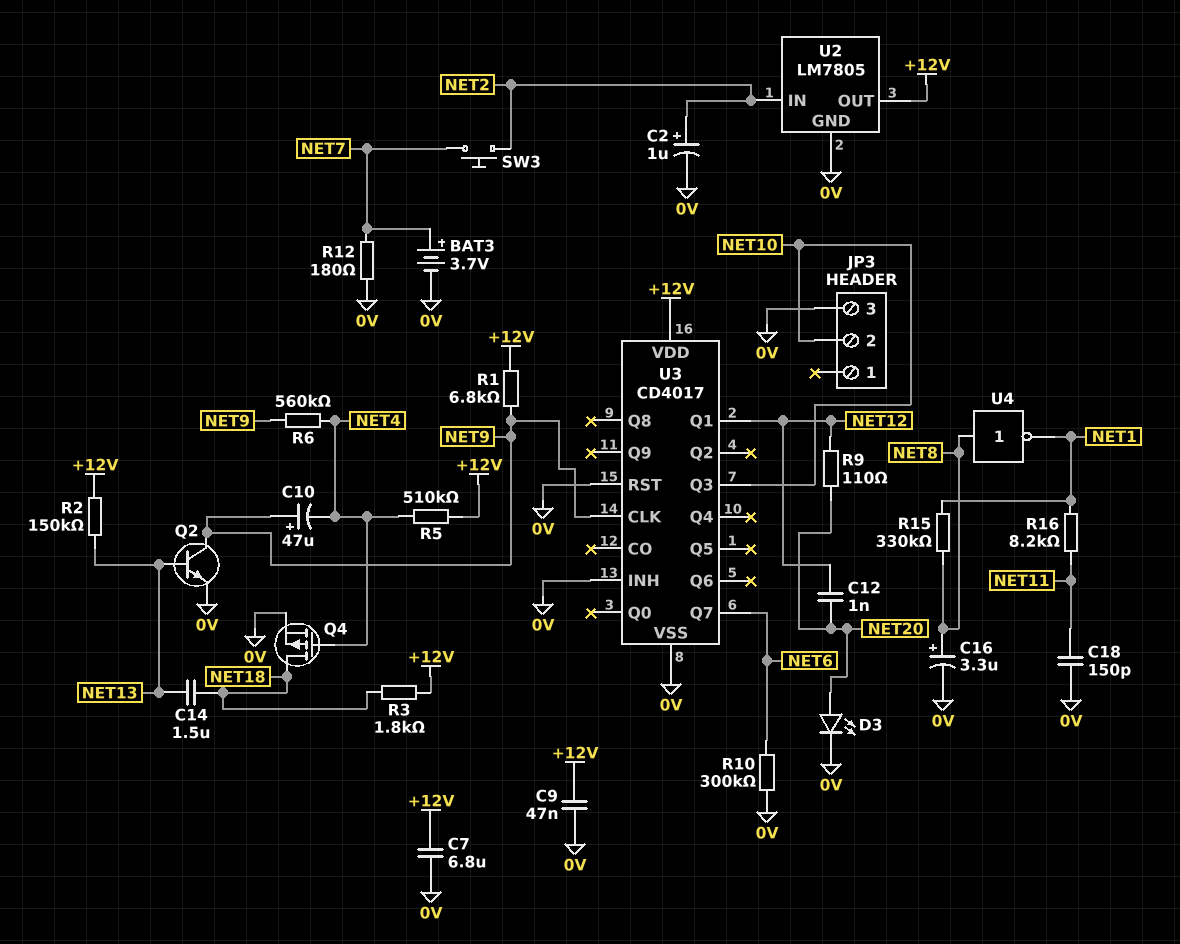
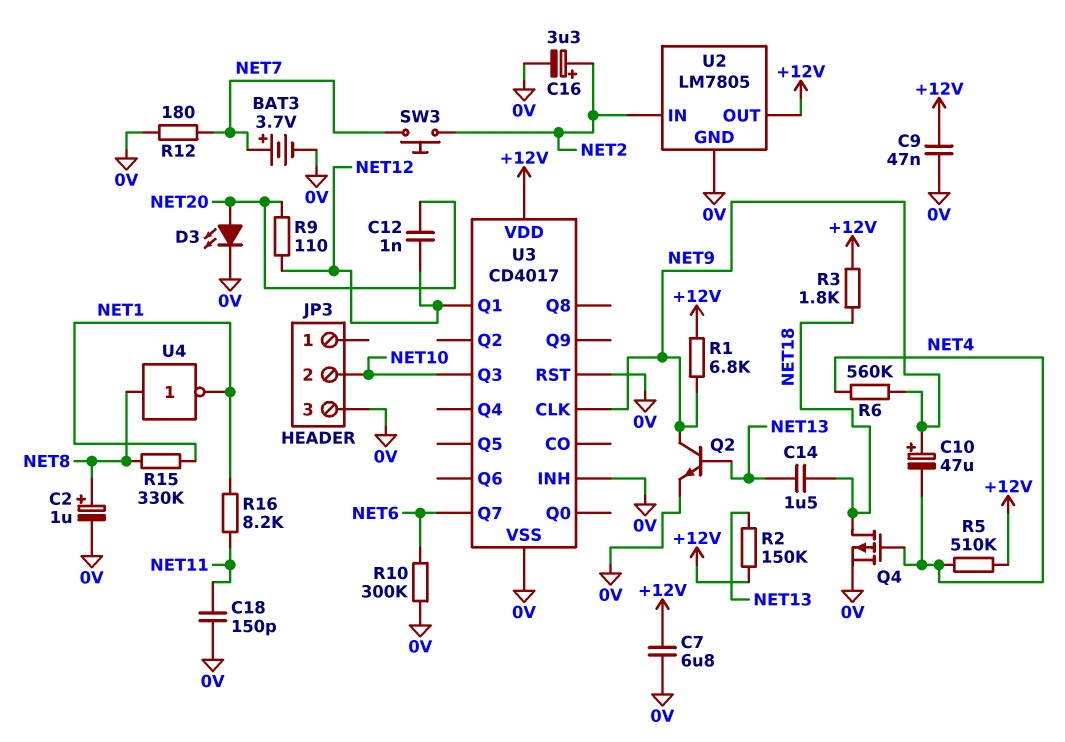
C2: 1uF (plus NET2, minus 0V) -> 1uF (plus NET8, minus 0V)
C16: 3.3uF (plus NET8, minus 0V) -> 3.3uF (plus NET2, minus 0V)

